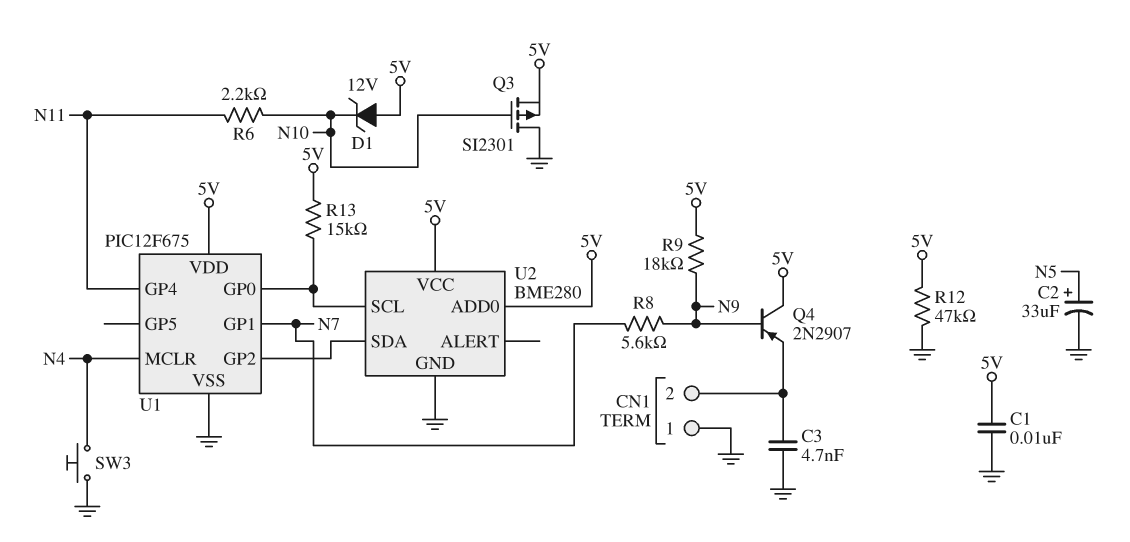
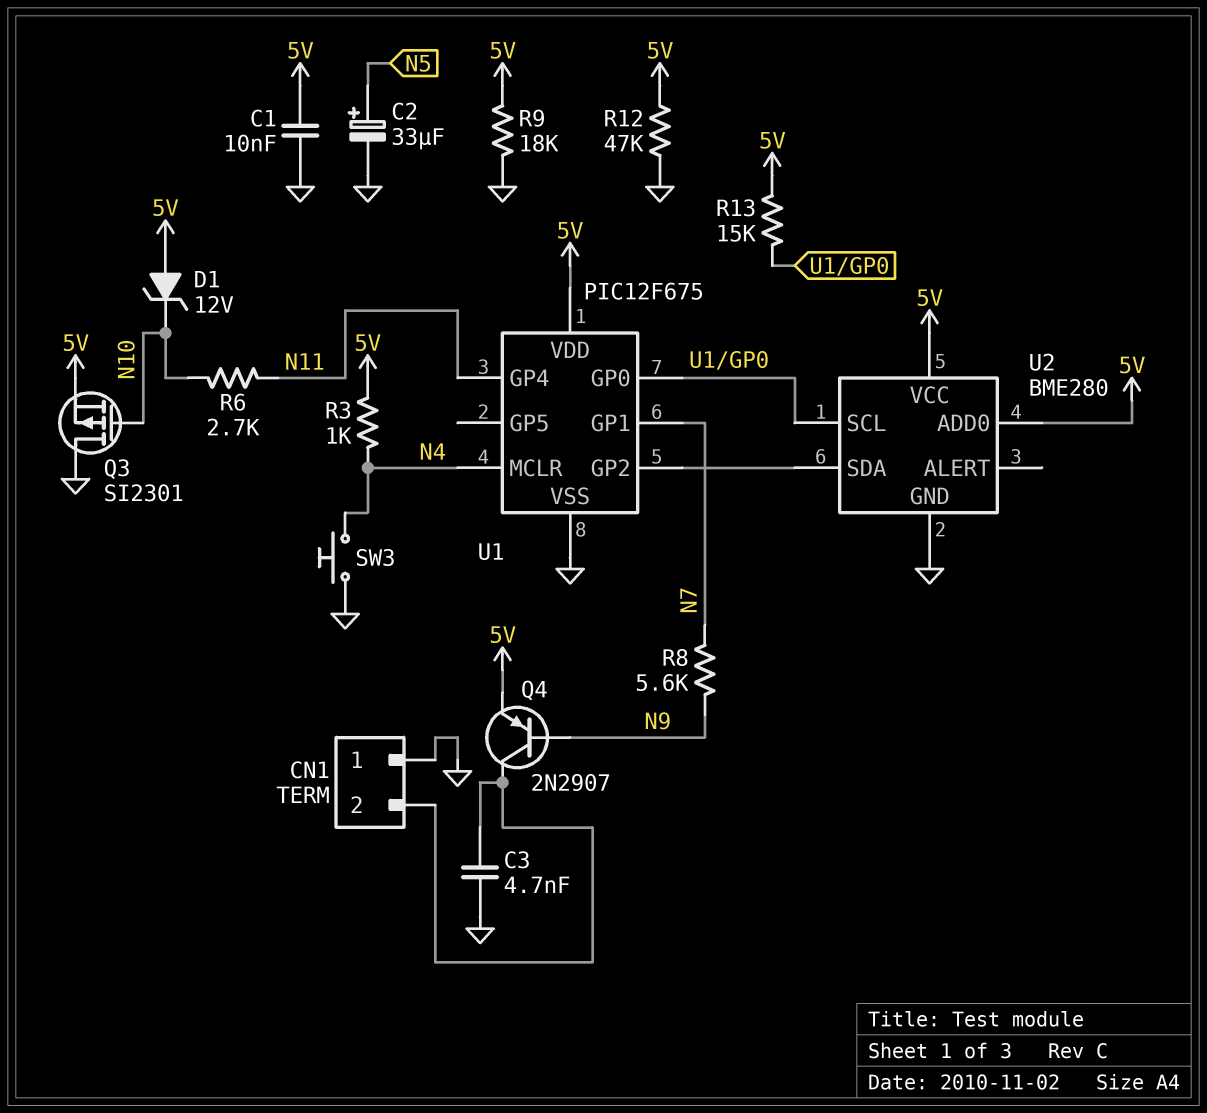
Q4: PNP 2N2907 (B N9, C 5V, E CN1/2) -> PNP 2N2907 (B N9, C CN1/2, E 5V)
R3: none -> 1k (5V, N4)
R6: 2.2k (N10, N11) -> 2.7k (N10, N11)
R9: 18k (5V, N9) -> 18k (5V, GND)

